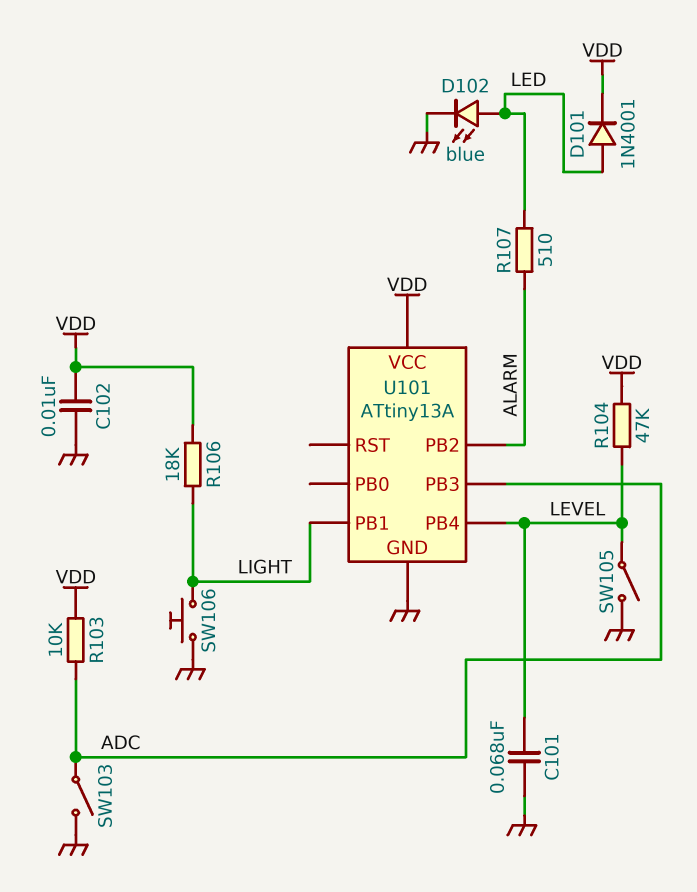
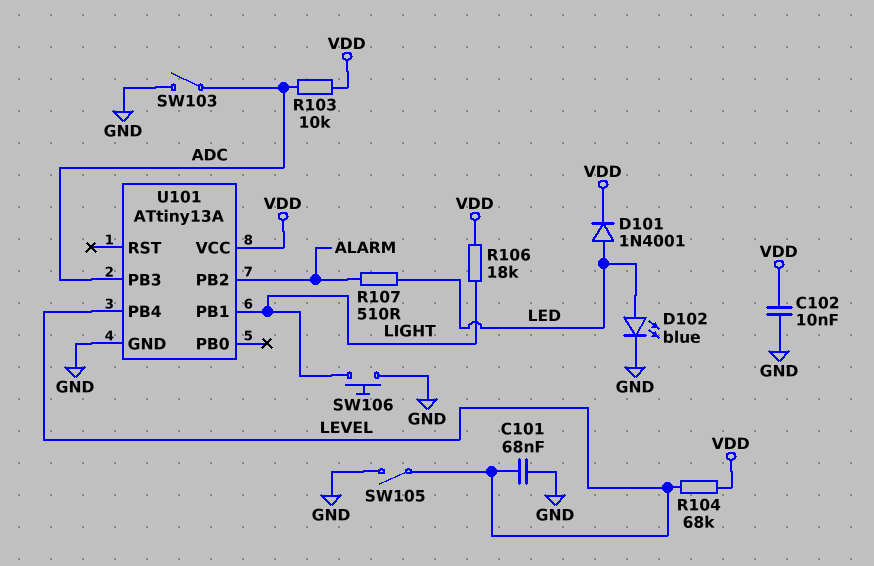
R104: 47k (LEVEL, VDD) -> 68k (LEVEL, VDD)

